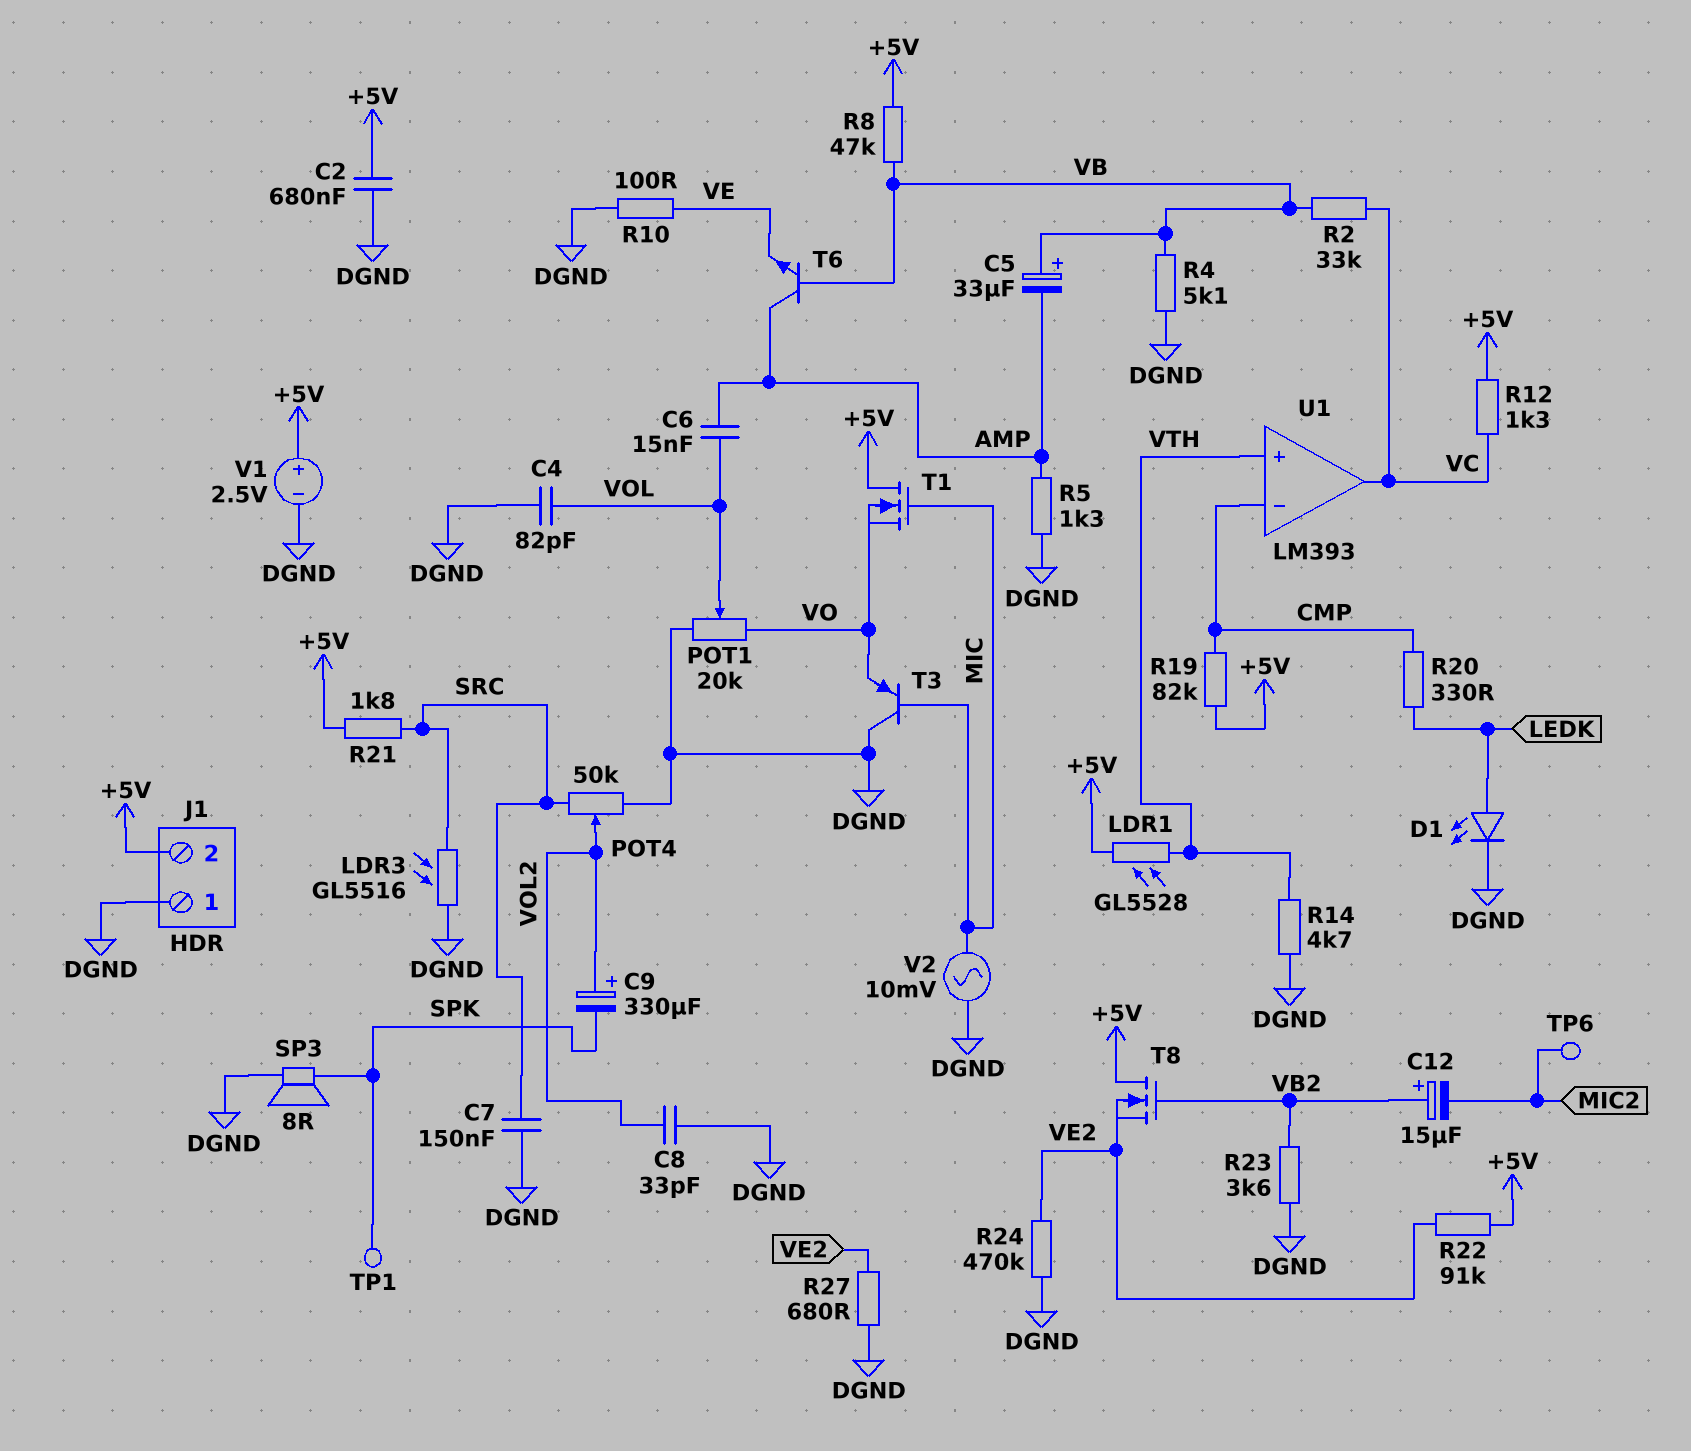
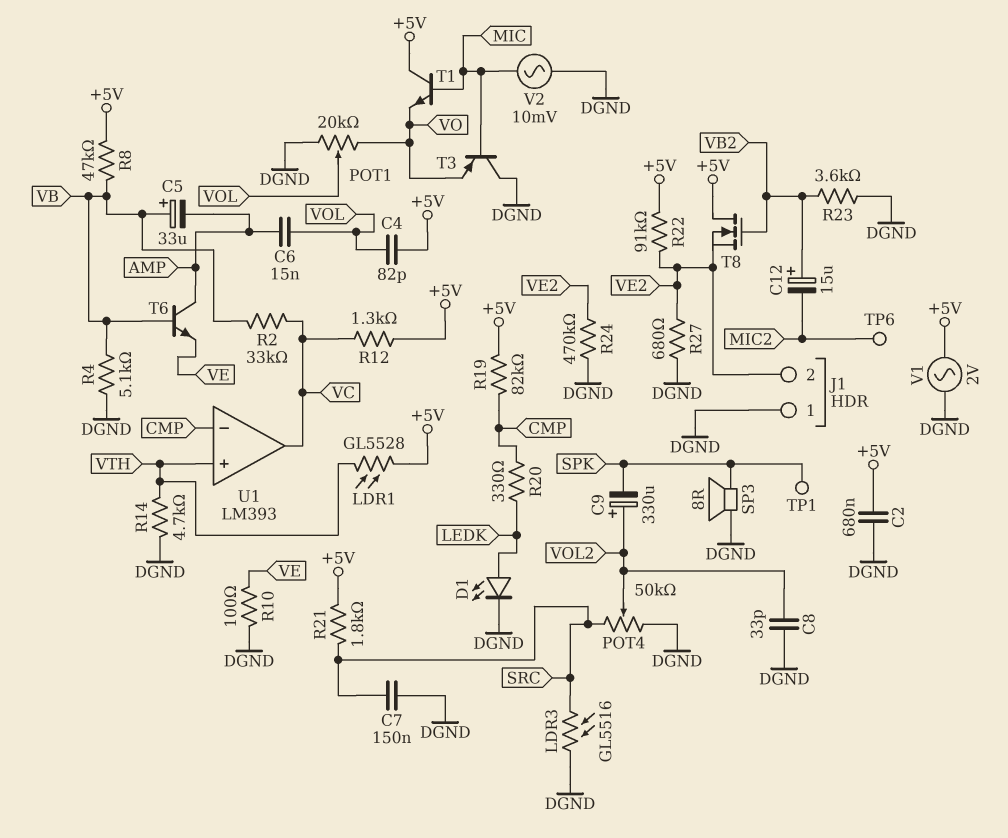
C4: 82pF (DGND, VOL) -> 82pF (+5V, VOL)
J1 pin 2: +5V -> VE2
R5: 1.3k (AMP, DGND) -> none
T1: NMOS (G MIC, D +5V, S VO) -> NPN (B MIC, C +5V, E VO)
V1: 2.5V (plus +5V, minus DGND) -> AC 2V (+5V, DGND)

